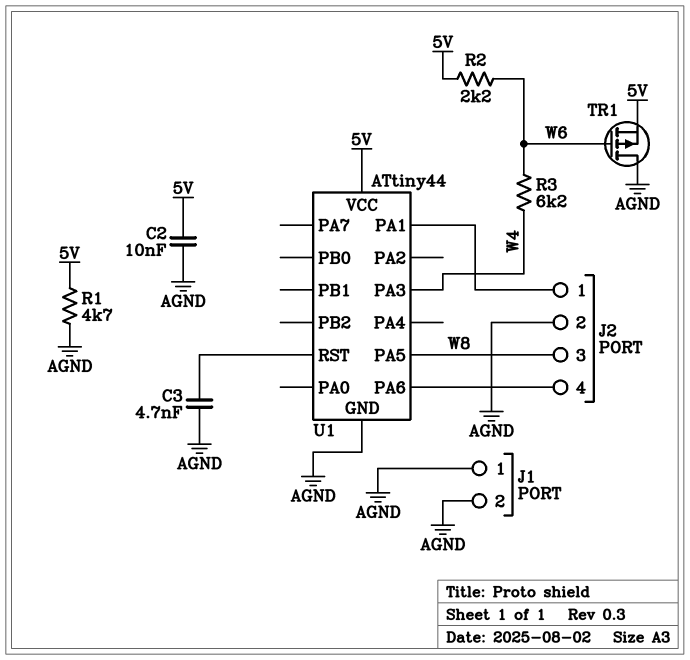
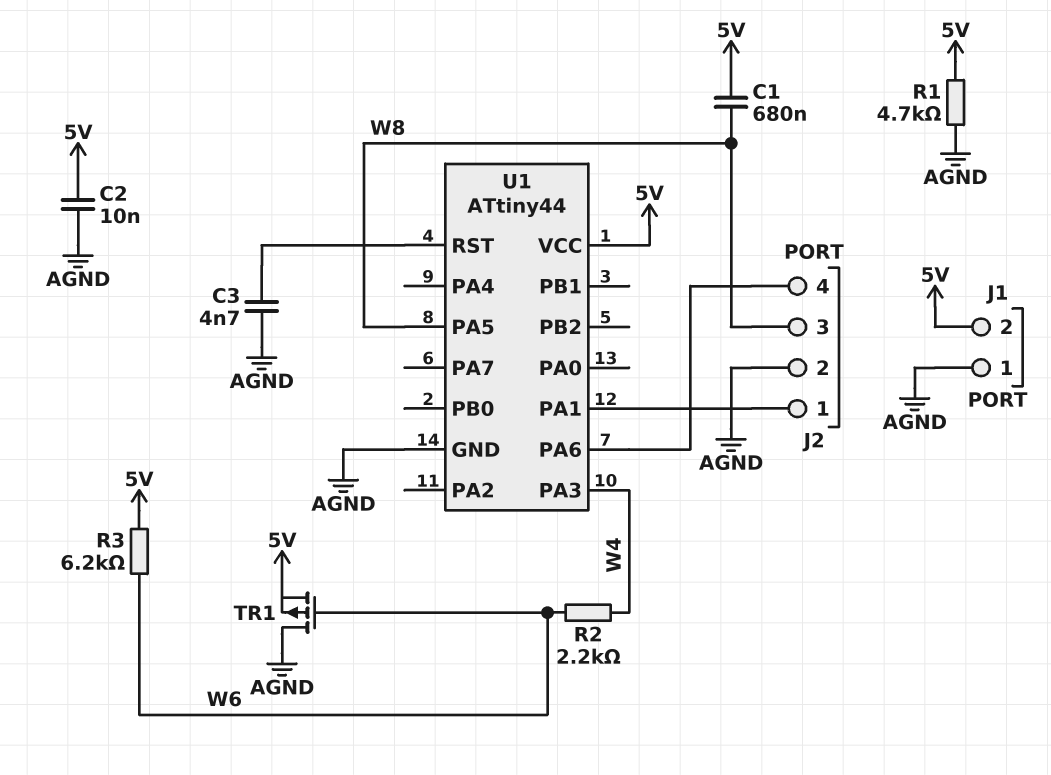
C1: none -> 680nF (5V, W8)
J1 pin 2: AGND -> 5V
R2: 2.2k (5V, W6) -> 2.2k (W4, W6)
R3: 6.2k (W4, W6) -> 6.2k (5V, W6)

